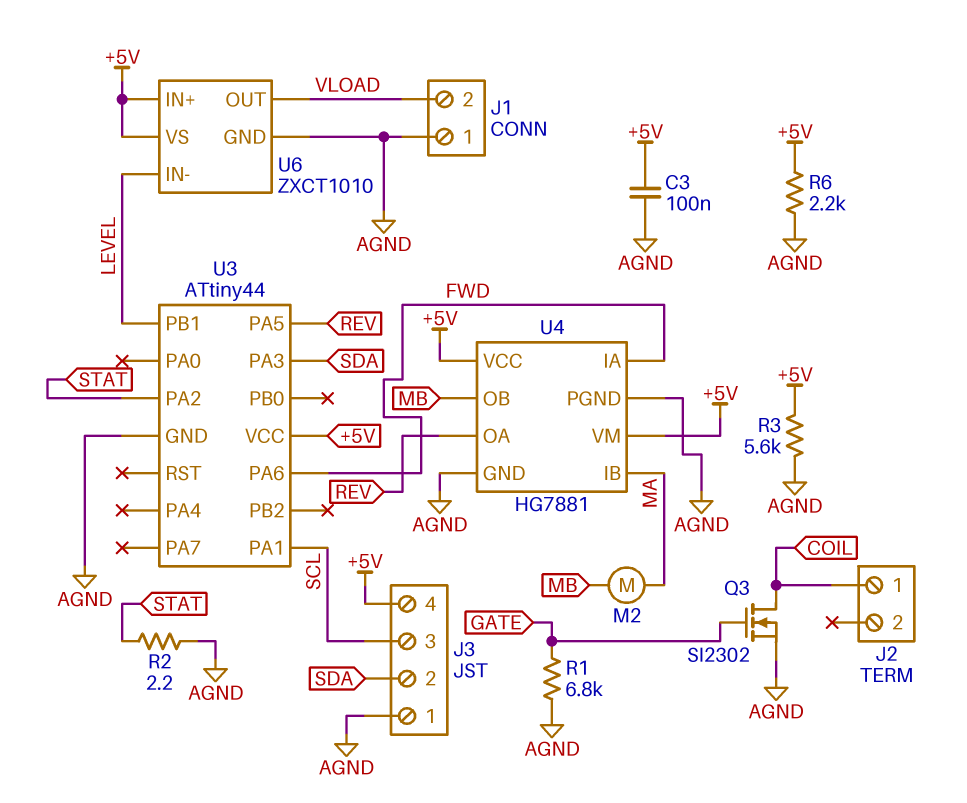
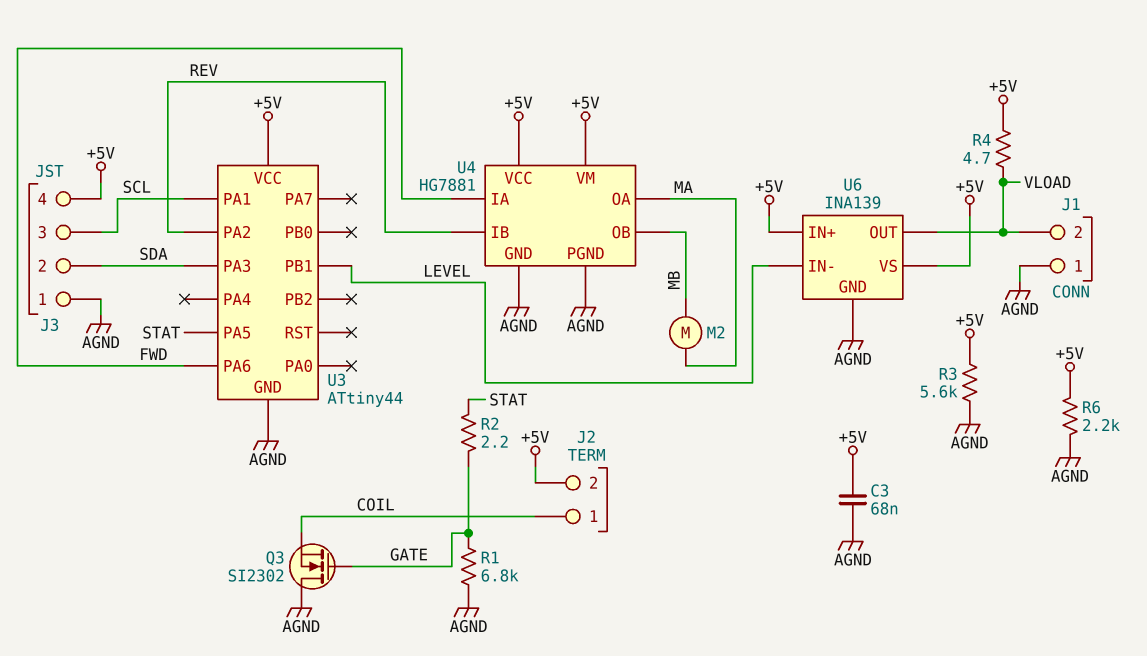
C3: 100nF (+5V, AGND) -> 68nF (+5V, AGND)
J2 pin 2: none -> +5V
Q3: NMOS SI2302 (G GATE, D COIL, S AGND) -> NMOS SI2302 (G GATE, D AGND, S COIL)
R2: 2.2 (AGND, STAT) -> 2.2 (GATE, STAT)
R4: none -> 4.7 (+5V, VLOAD)
U3 pin PA2: STAT -> REV
U3 pin PA5: REV -> STAT
U4 pin IB: MA -> REV
U4 pin OA: REV -> MA
U6: ZXCT1010 -> INA139

